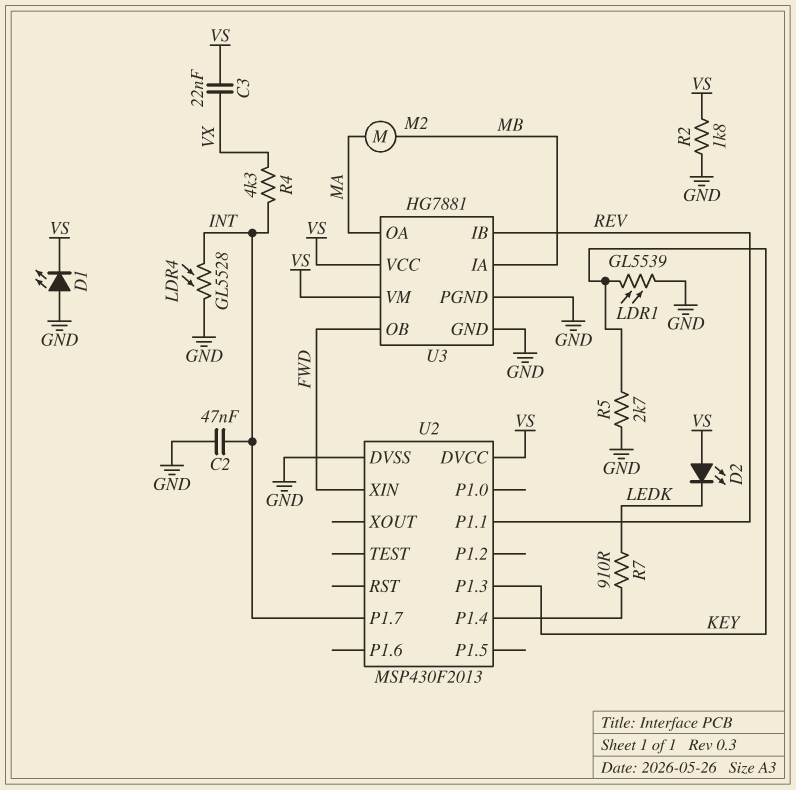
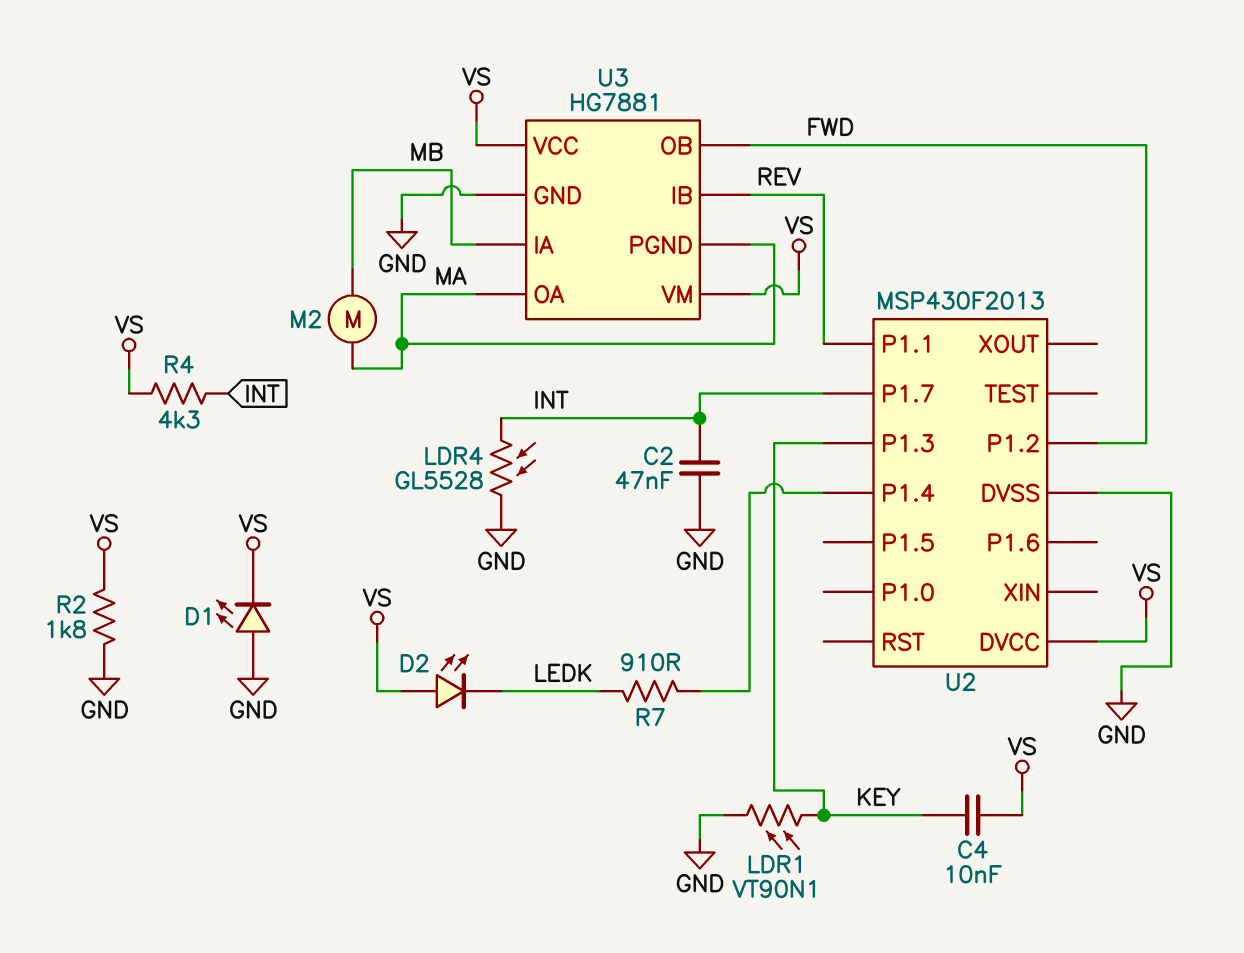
C3: 22nF (VS, VX) -> none
C4: none -> 10nF (KEY, VS)
LDR1: GL5539 (GND, KEY) -> VT90N1 (GND, KEY)
R4: 4.3k (INT, VX) -> 4.3k (INT, VS)
R5: 2.7k (GND, KEY) -> none
U2 pin P1.2: none -> FWD
U2 pin XIN: FWD -> none
U3 pin PGND: GND -> MA

